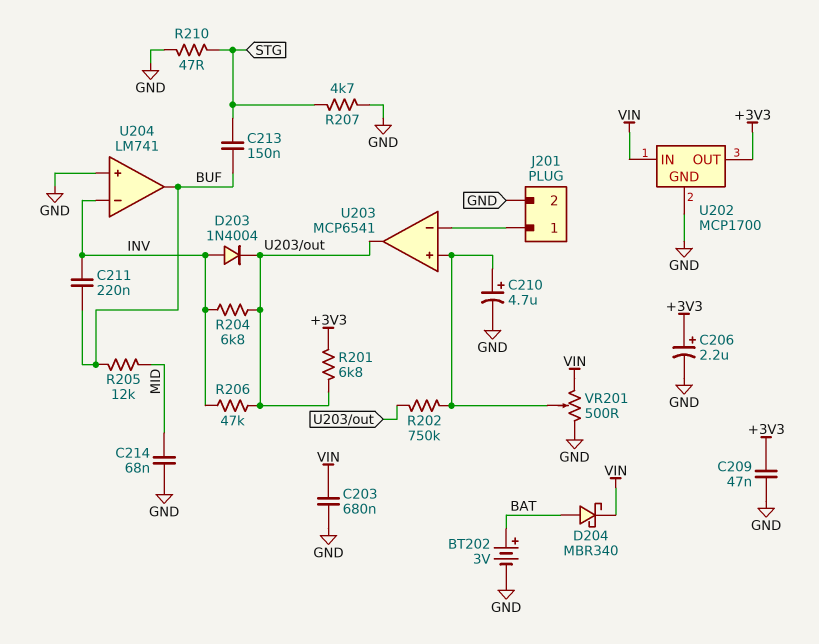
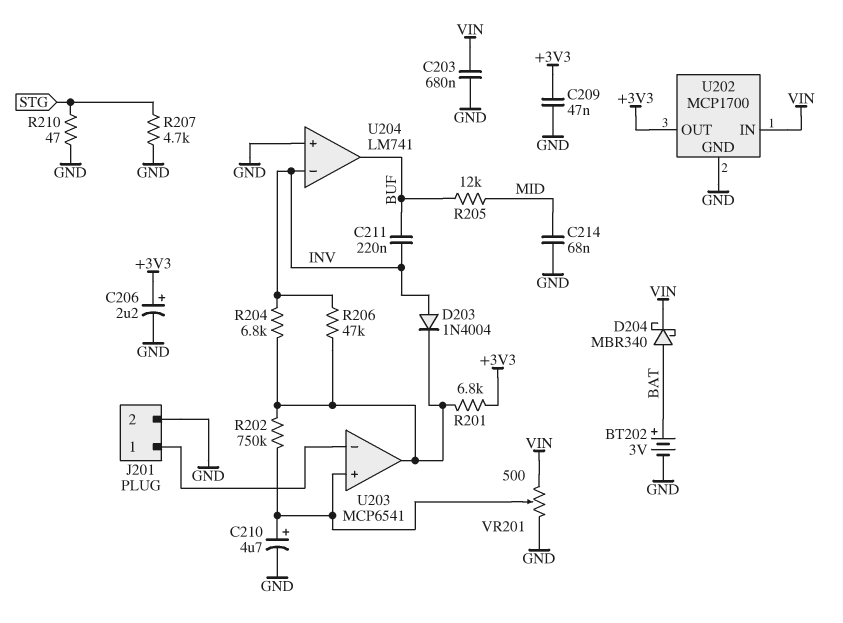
C213: 150nF (BUF, STG) -> none

